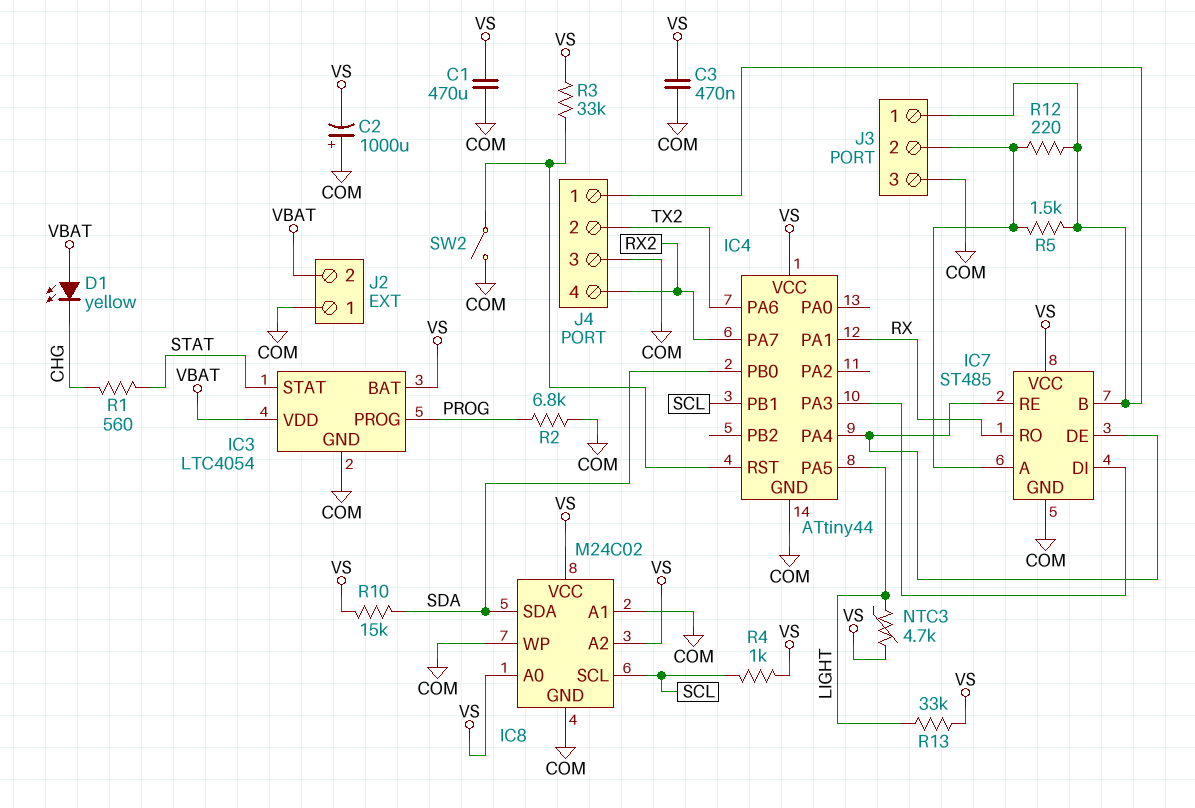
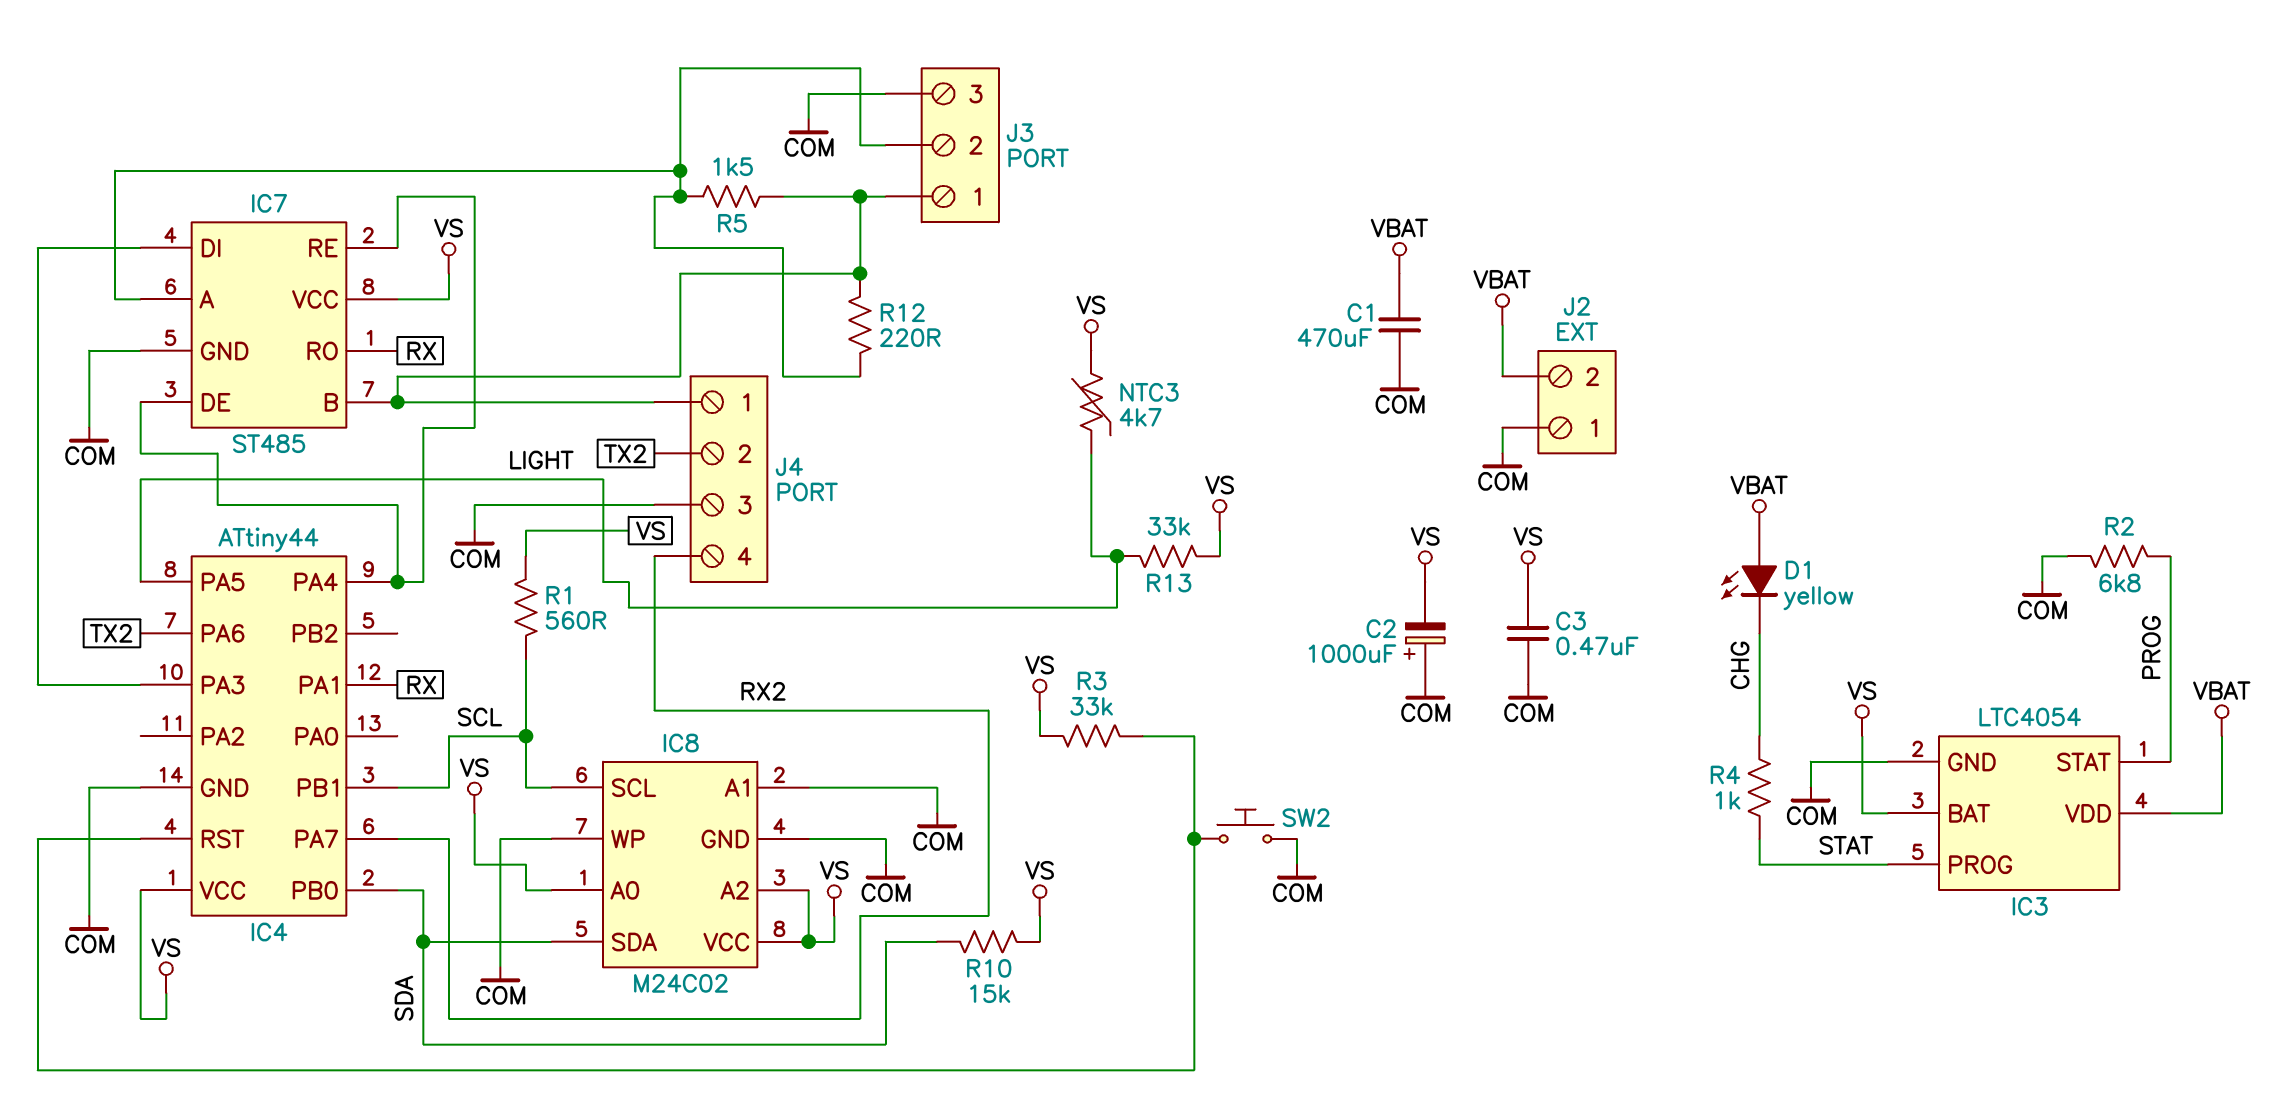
C1: 470uF (COM, VS) -> 470uF (COM, VBAT)
IC3 pin PROG: PROG -> STAT
IC3 pin STAT: STAT -> PROG
R1: 560 (CHG, STAT) -> 560 (SCL, VS)
R4: 1k (SCL, VS) -> 1k (CHG, STAT)
SW2: switch (COM, IC4/RST) -> button (COM, IC4/RST)

